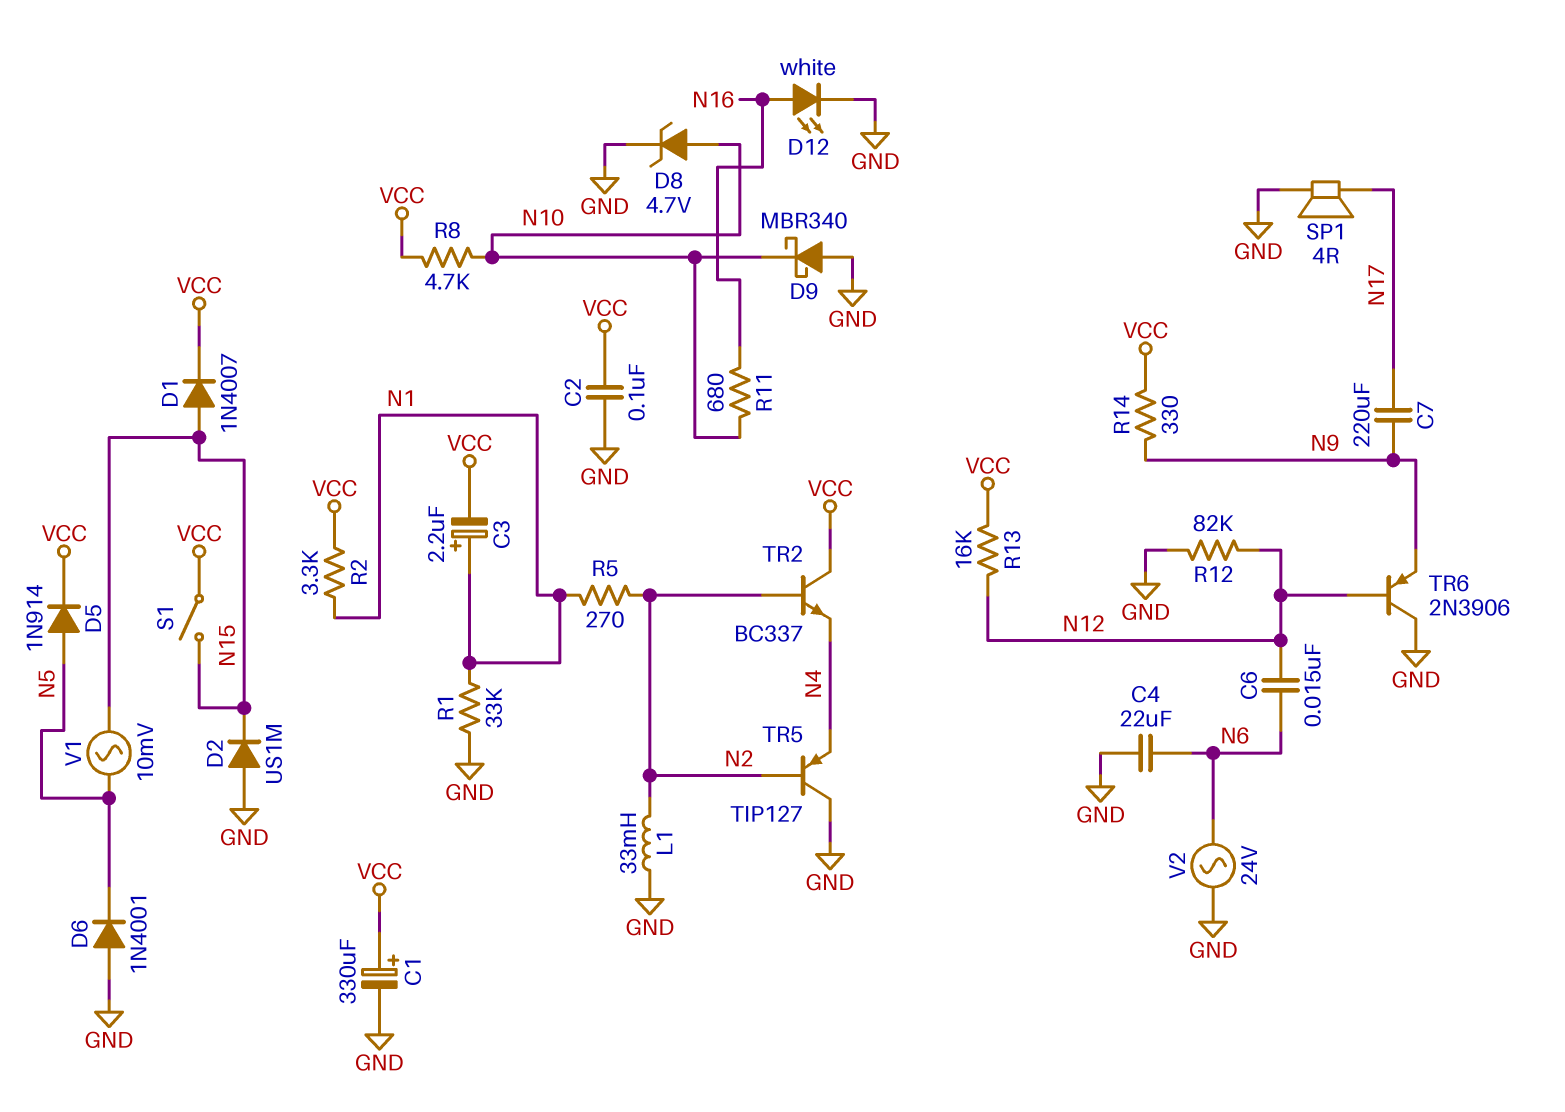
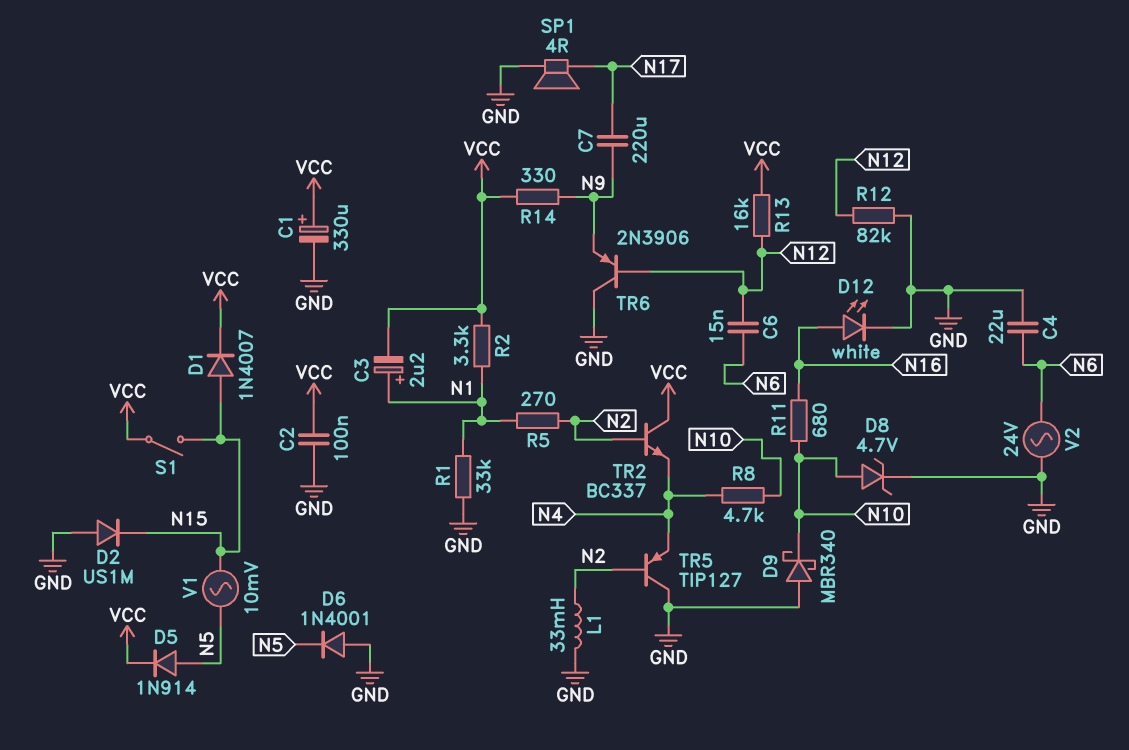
R8: 4.7k (N10, VCC) -> 4.7k (N4, N10)

